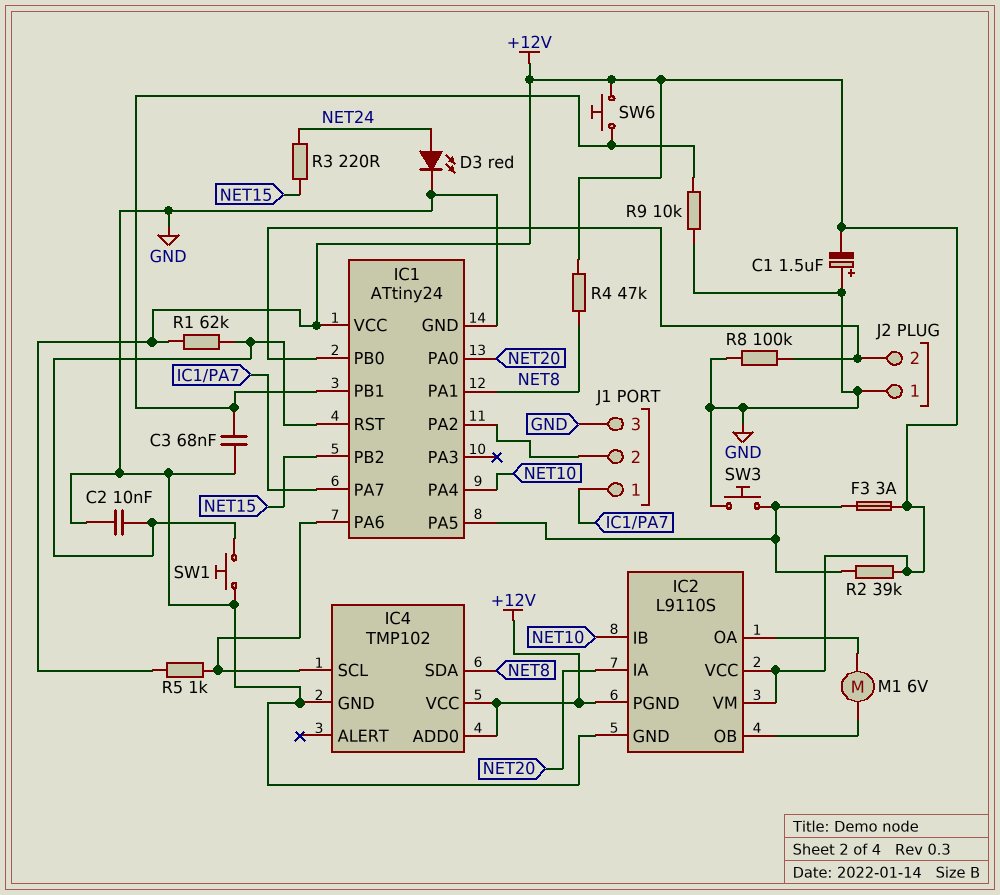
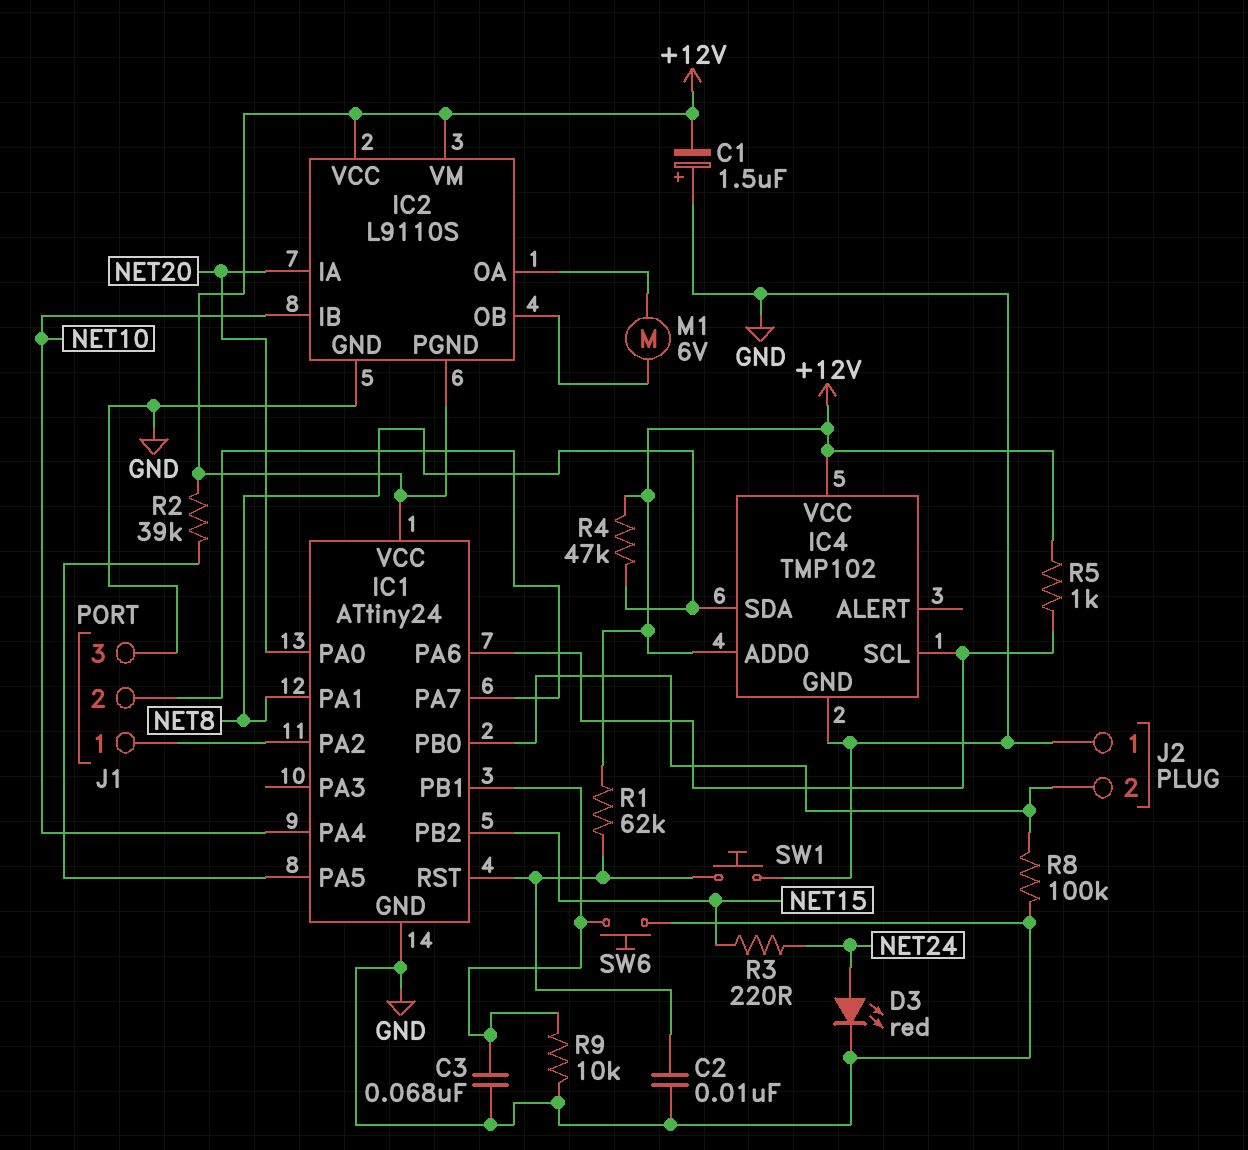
F3: 3A (+12V, IC1/PA5) -> none
J1 pin 1: IC1/PA7 -> IC1/PA2
J1 pin 2: IC1/PA2 -> IC1/PA7
SW3: button (GND, IC1/PA5) -> none
SW6: button (+12V, IC1/PB1) -> button (GND, IC1/PB1)

